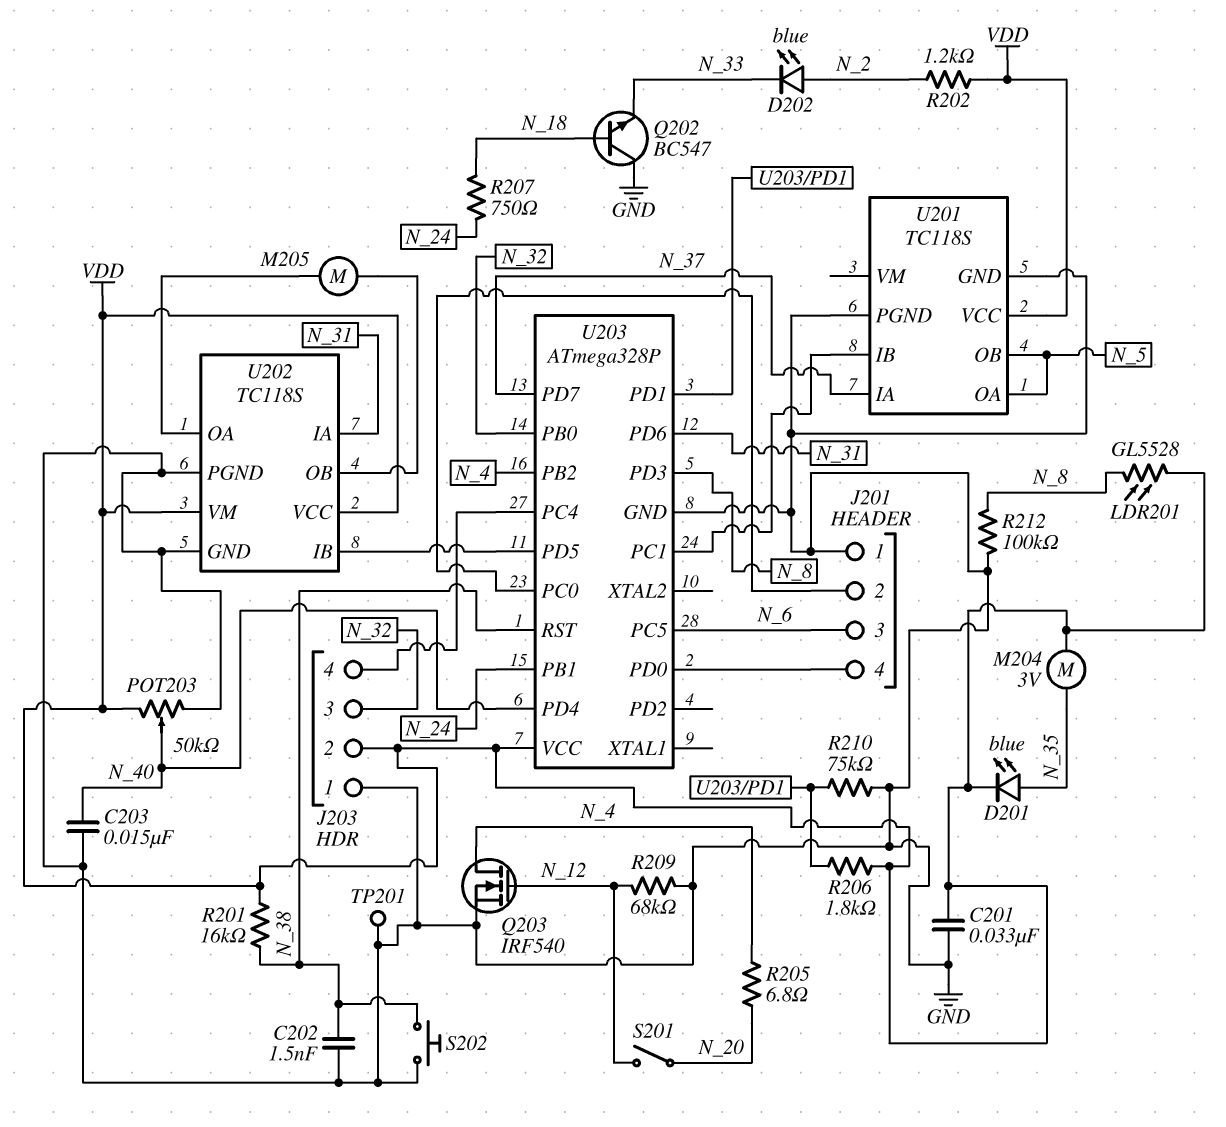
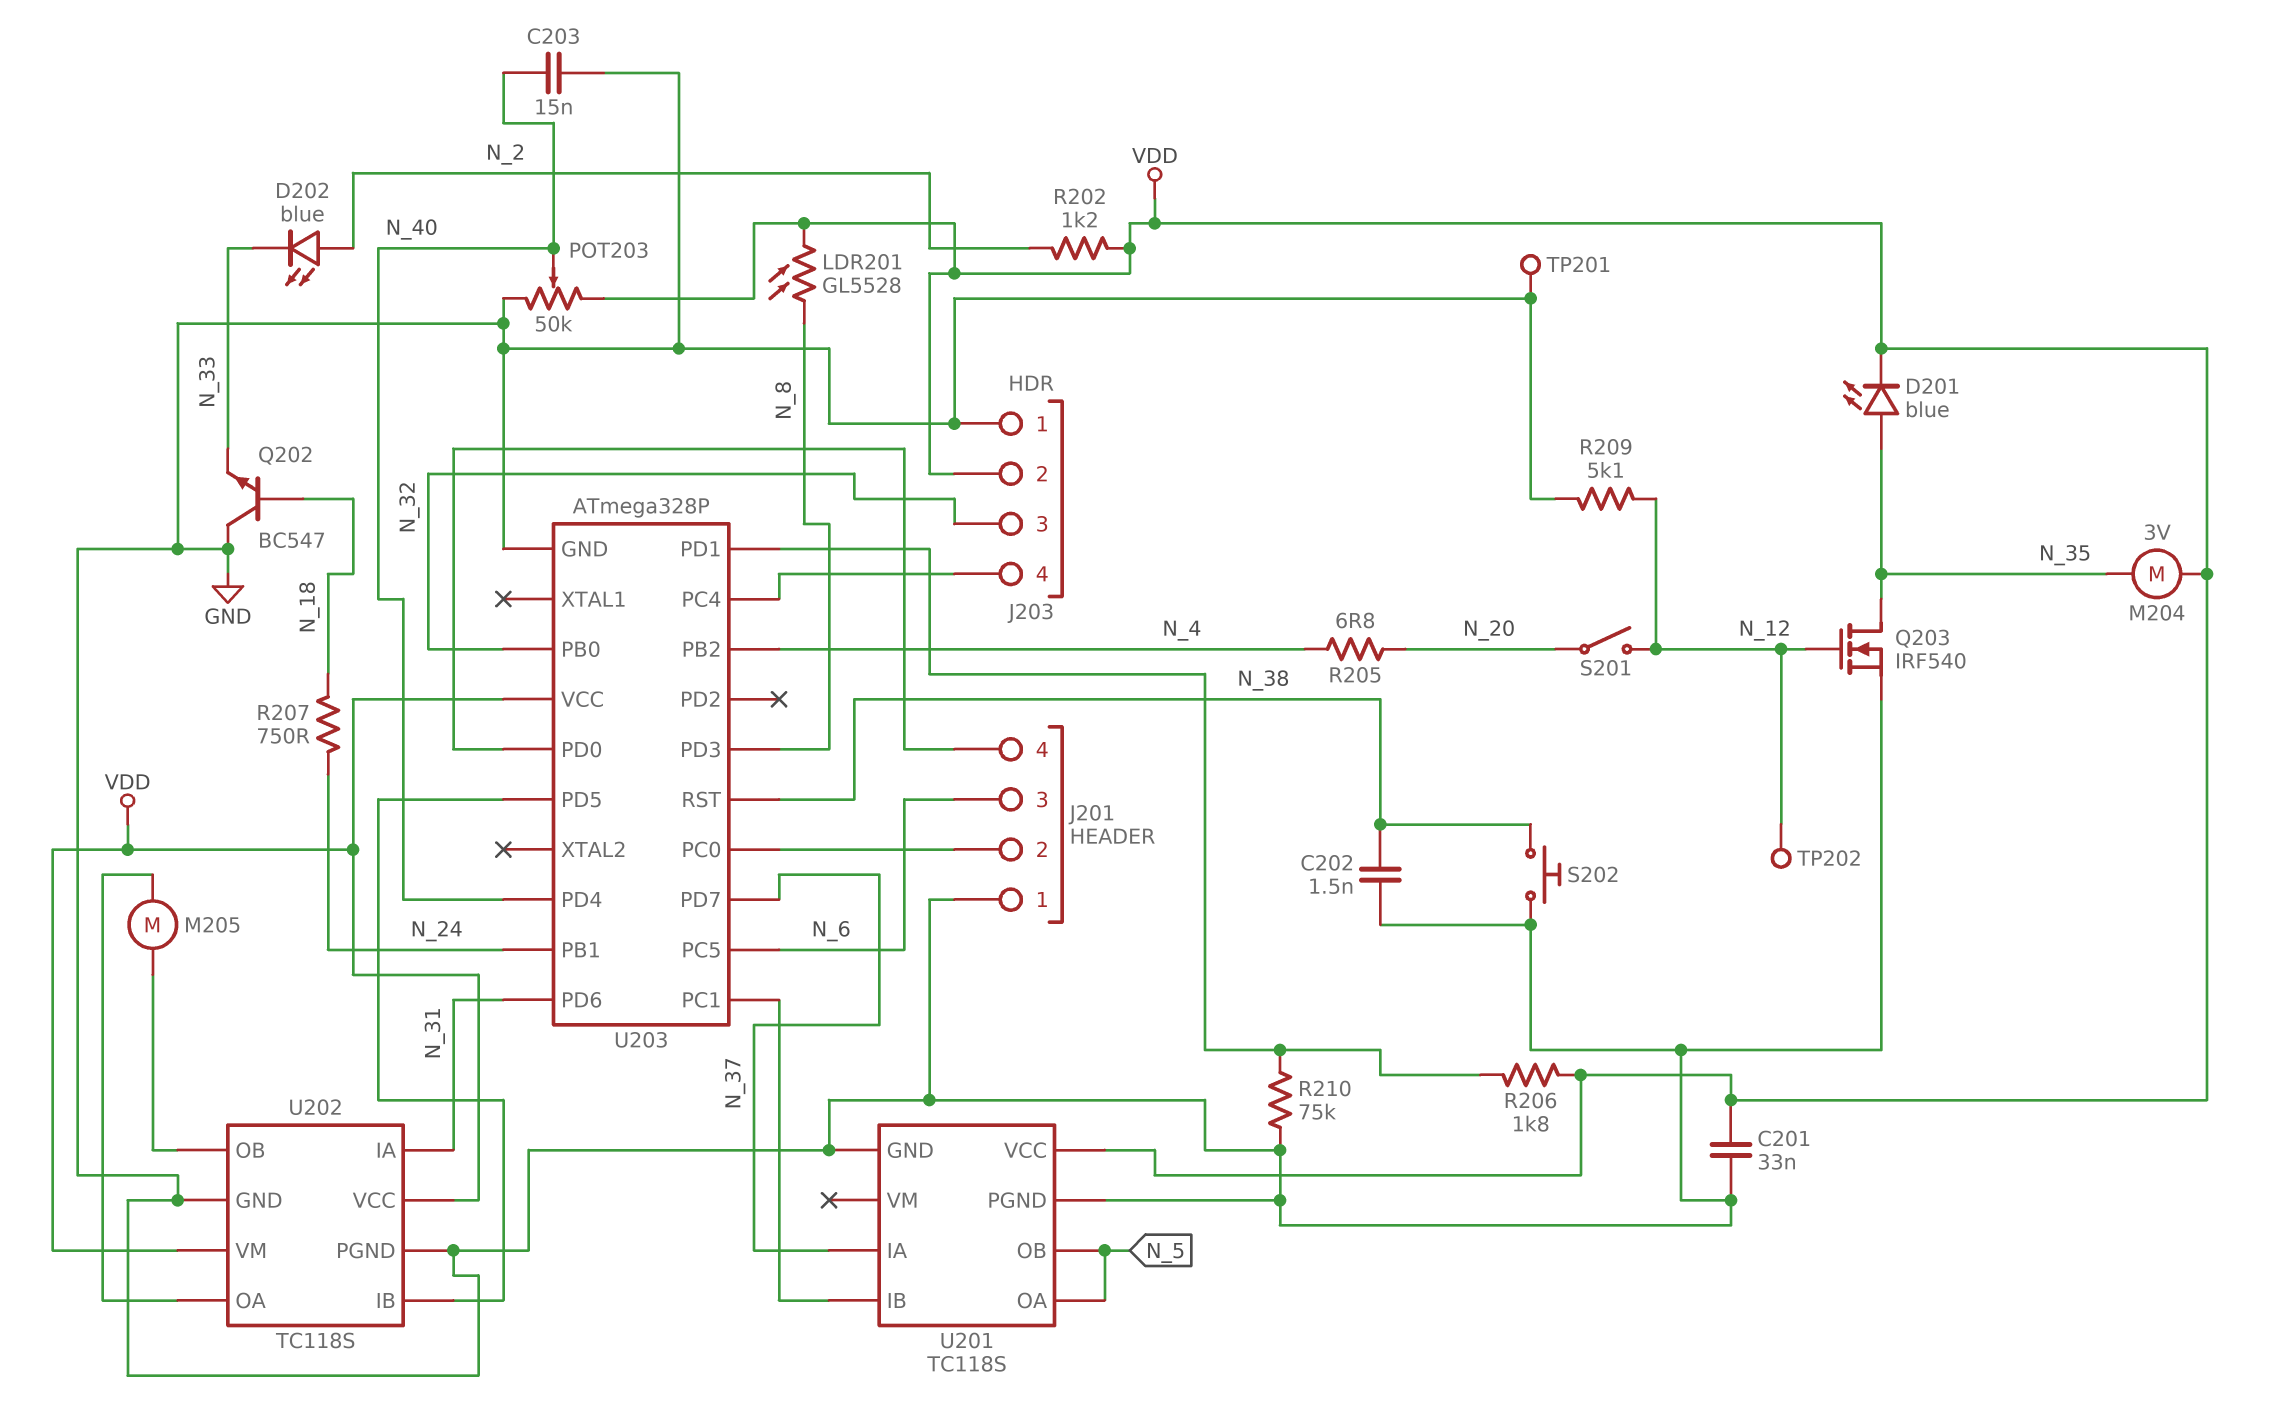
Q203: NMOS IRF540 (G N_12, D N_4, S GND) -> NMOS IRF540 (G N_12, D N_35, S GND)
R201: 16k (N_38, VDD) -> none
R209: 68k (GND, N_12) -> 5.1k (GND, N_12)
R212: 100k (GND, N_8) -> none
TP202: none -> test point (N_12)

